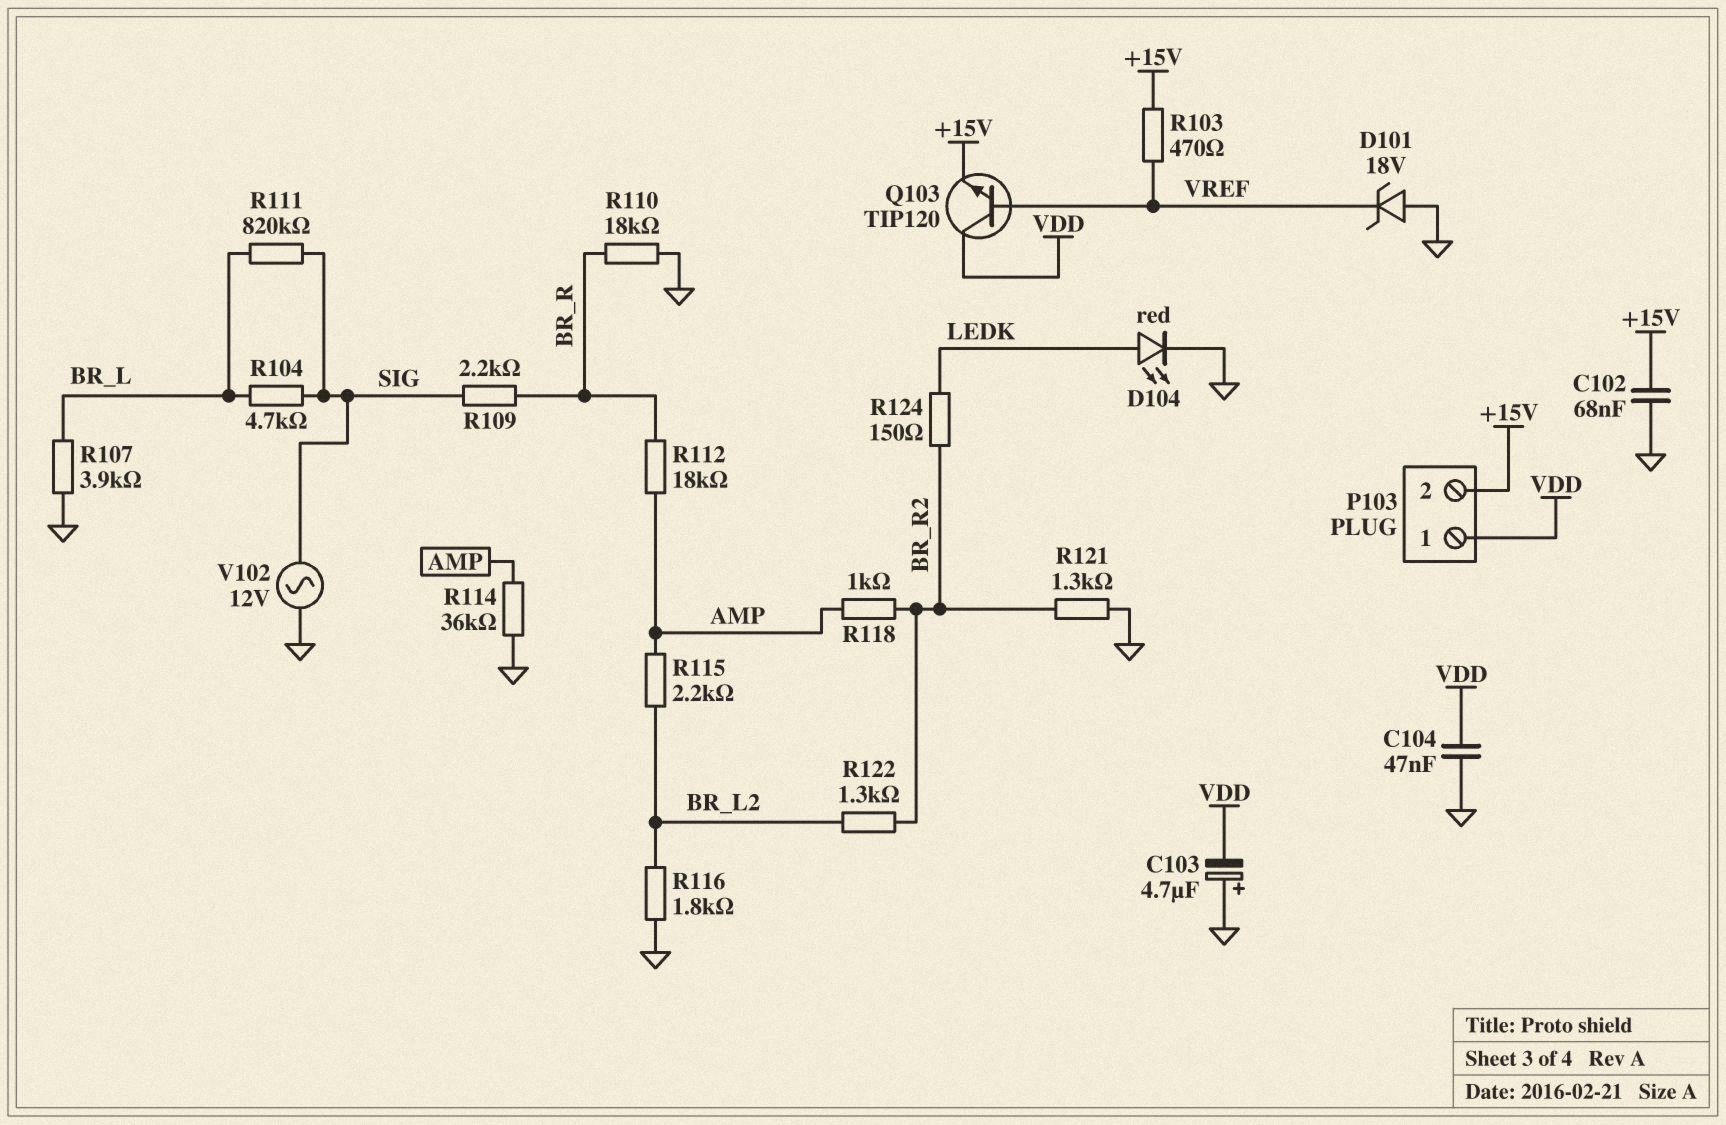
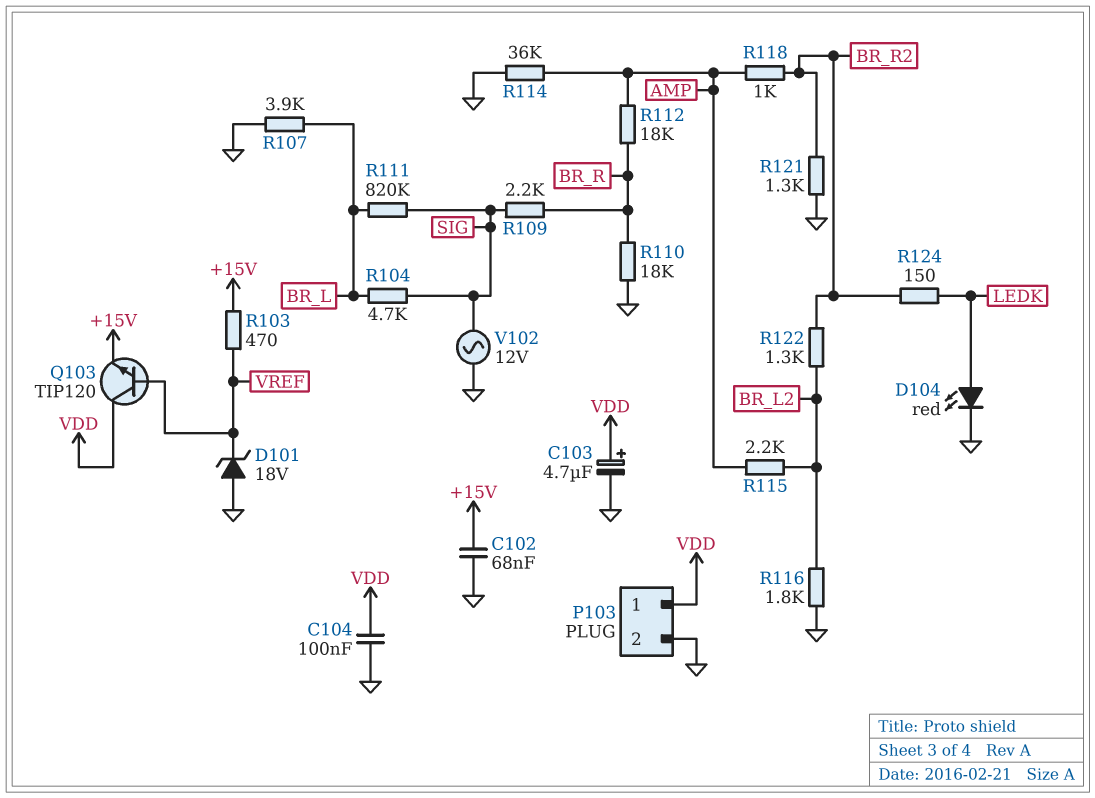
C103: 4.7uF (plus GND, minus VDD) -> 4.7uF (plus VDD, minus GND)
C104: 47nF (GND, VDD) -> 100nF (GND, VDD)
P103 pin 2: +15V -> GND

